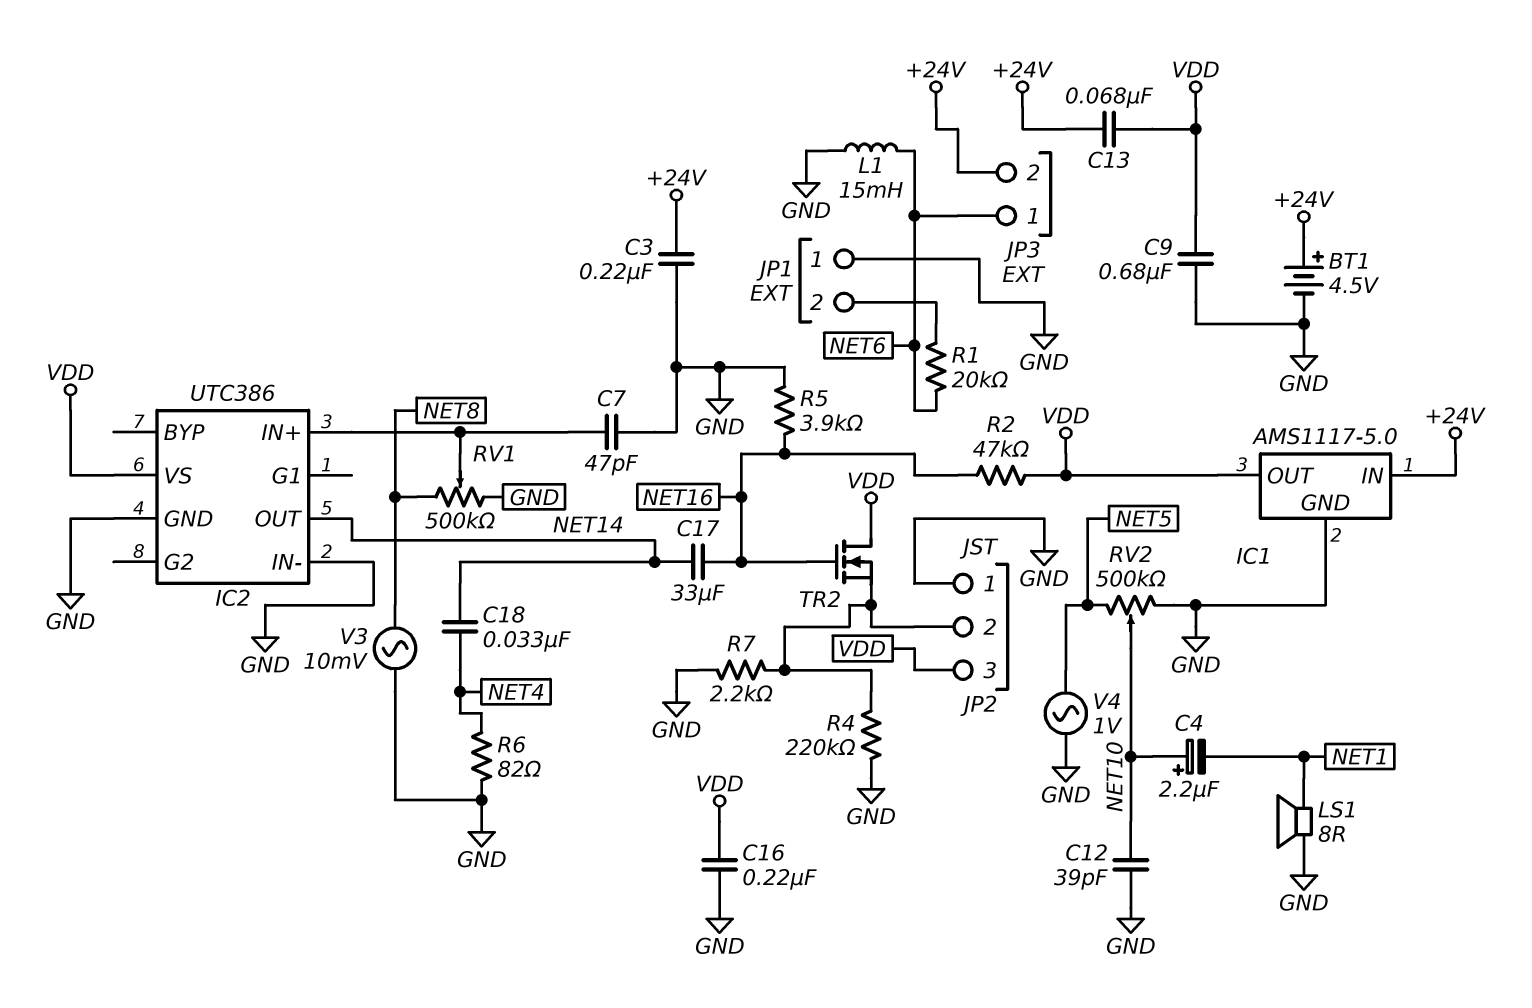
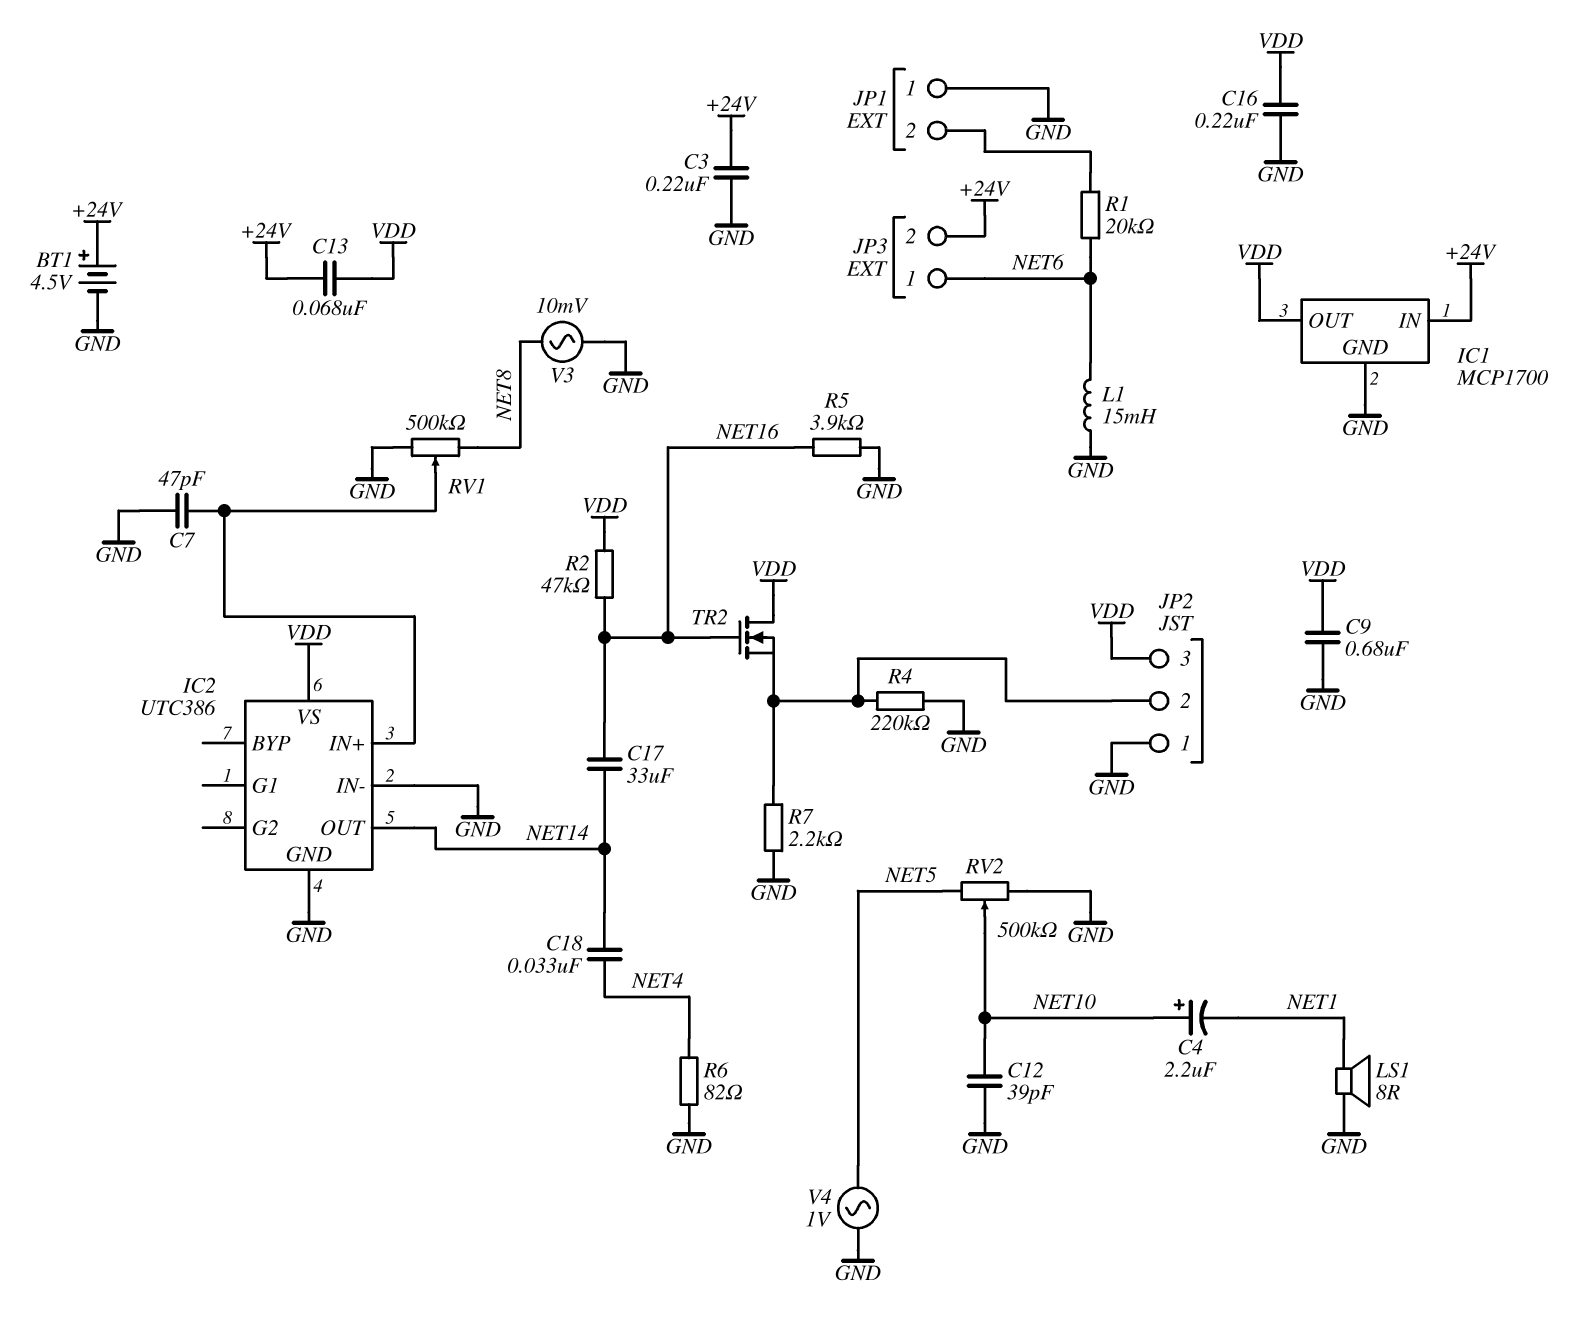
IC1: AMS1117-5.0 -> MCP1700

